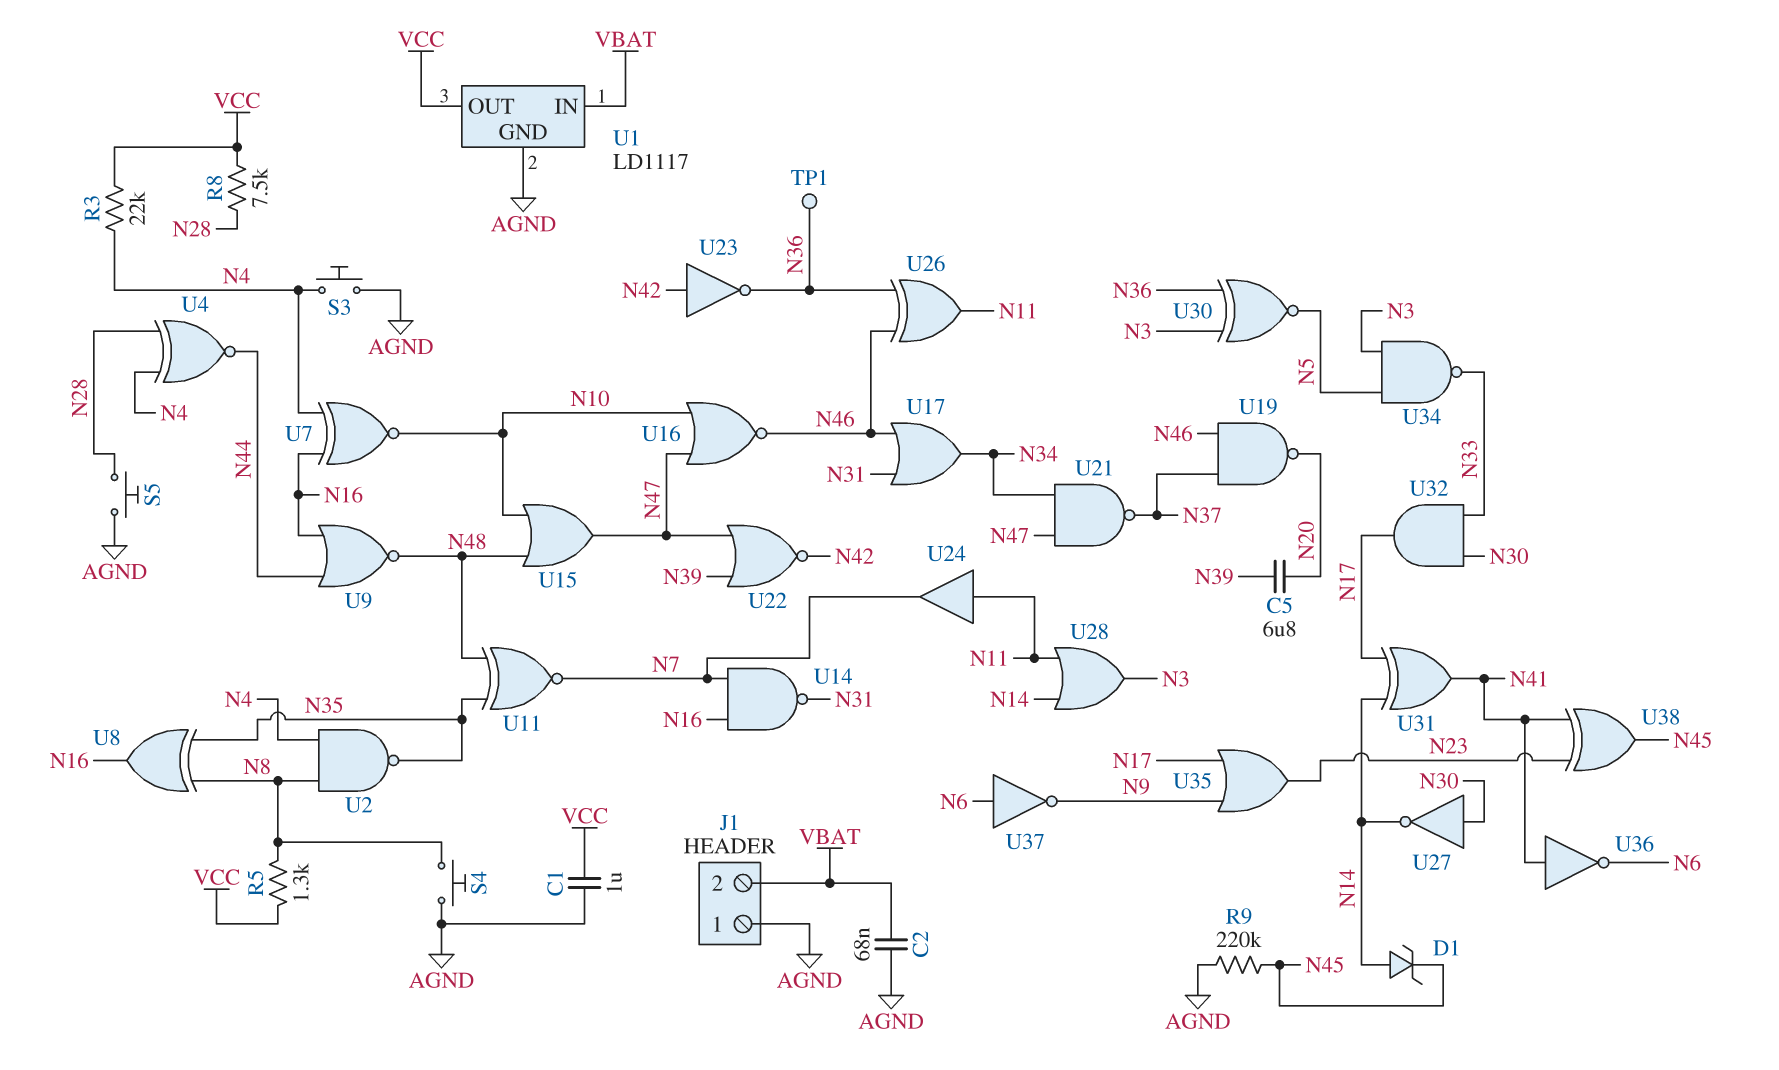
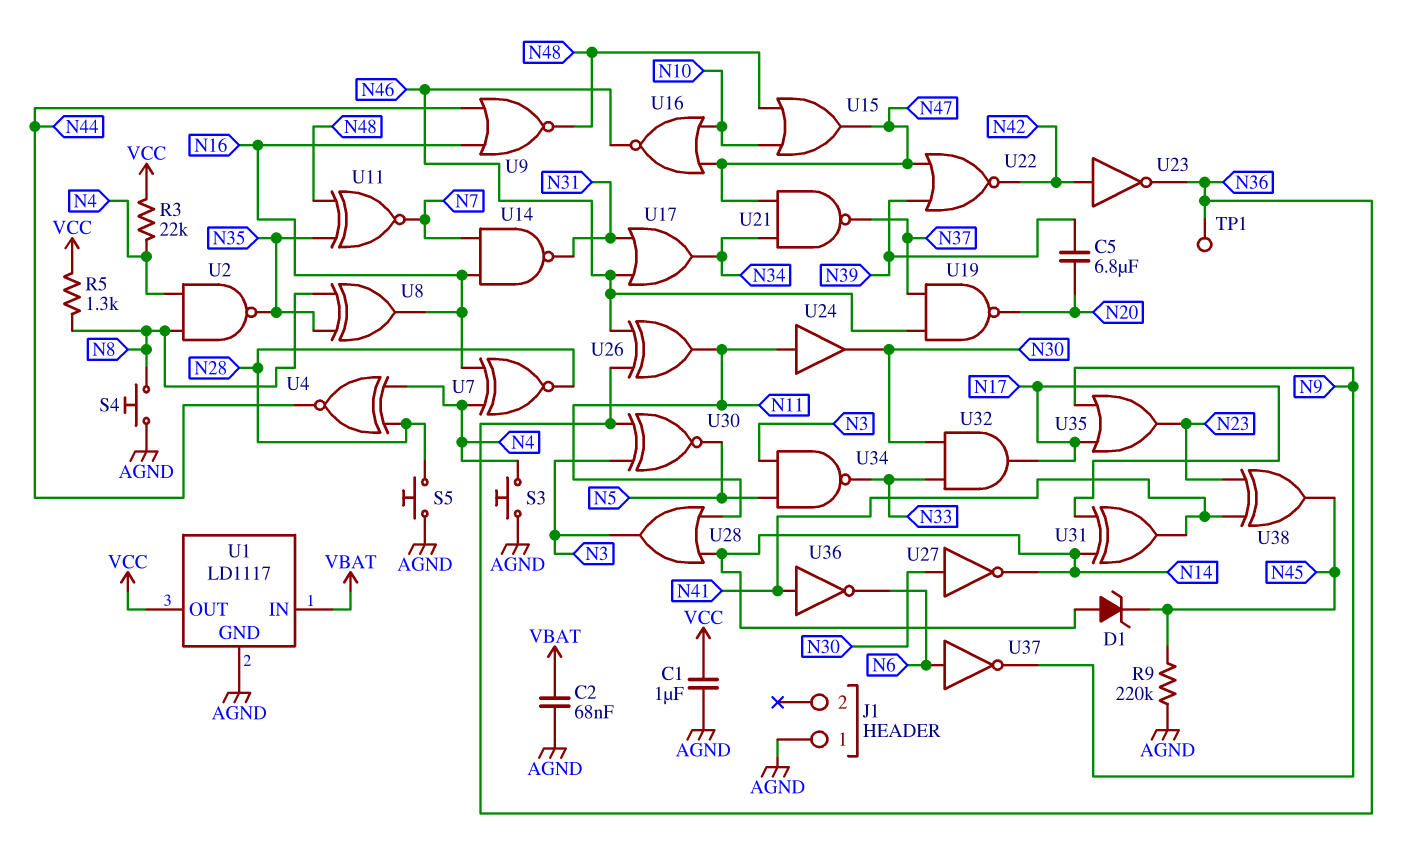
J1 pin 2: VBAT -> none
R8: 7.5k (N28, VCC) -> none
U7: XNOR (in N4, in N16, out N10) -> XNOR (in N4, in N16, out N28)
U24: buffer (in N11, out N7) -> buffer (in N11, out N30)

